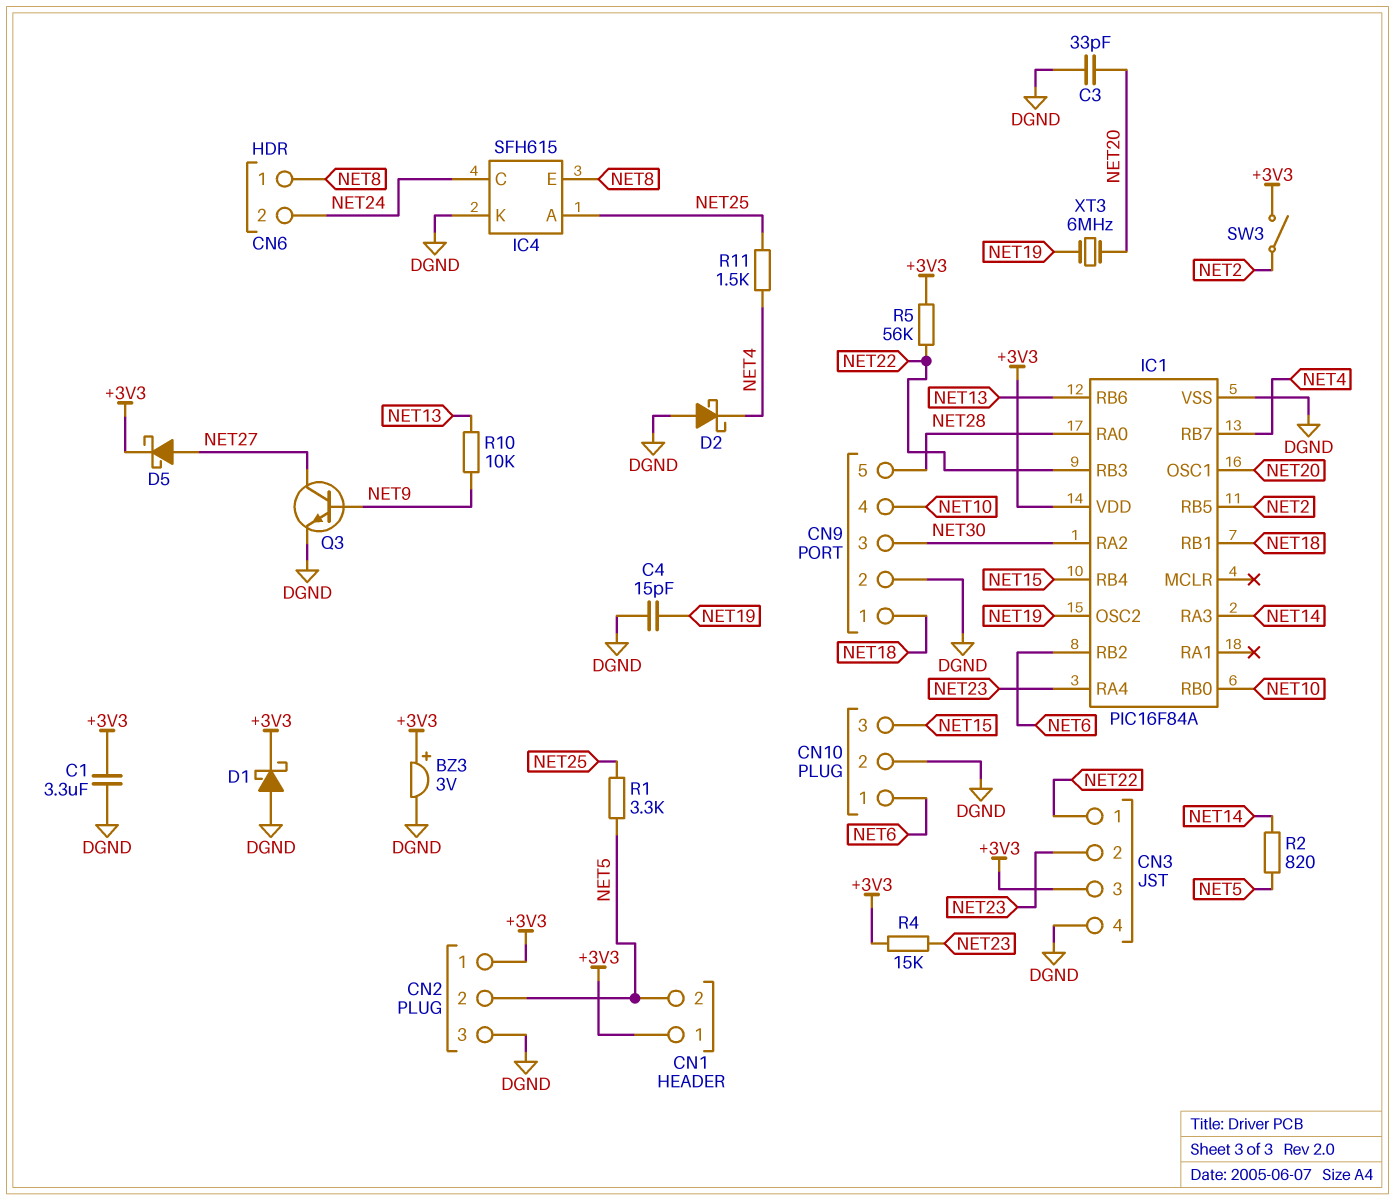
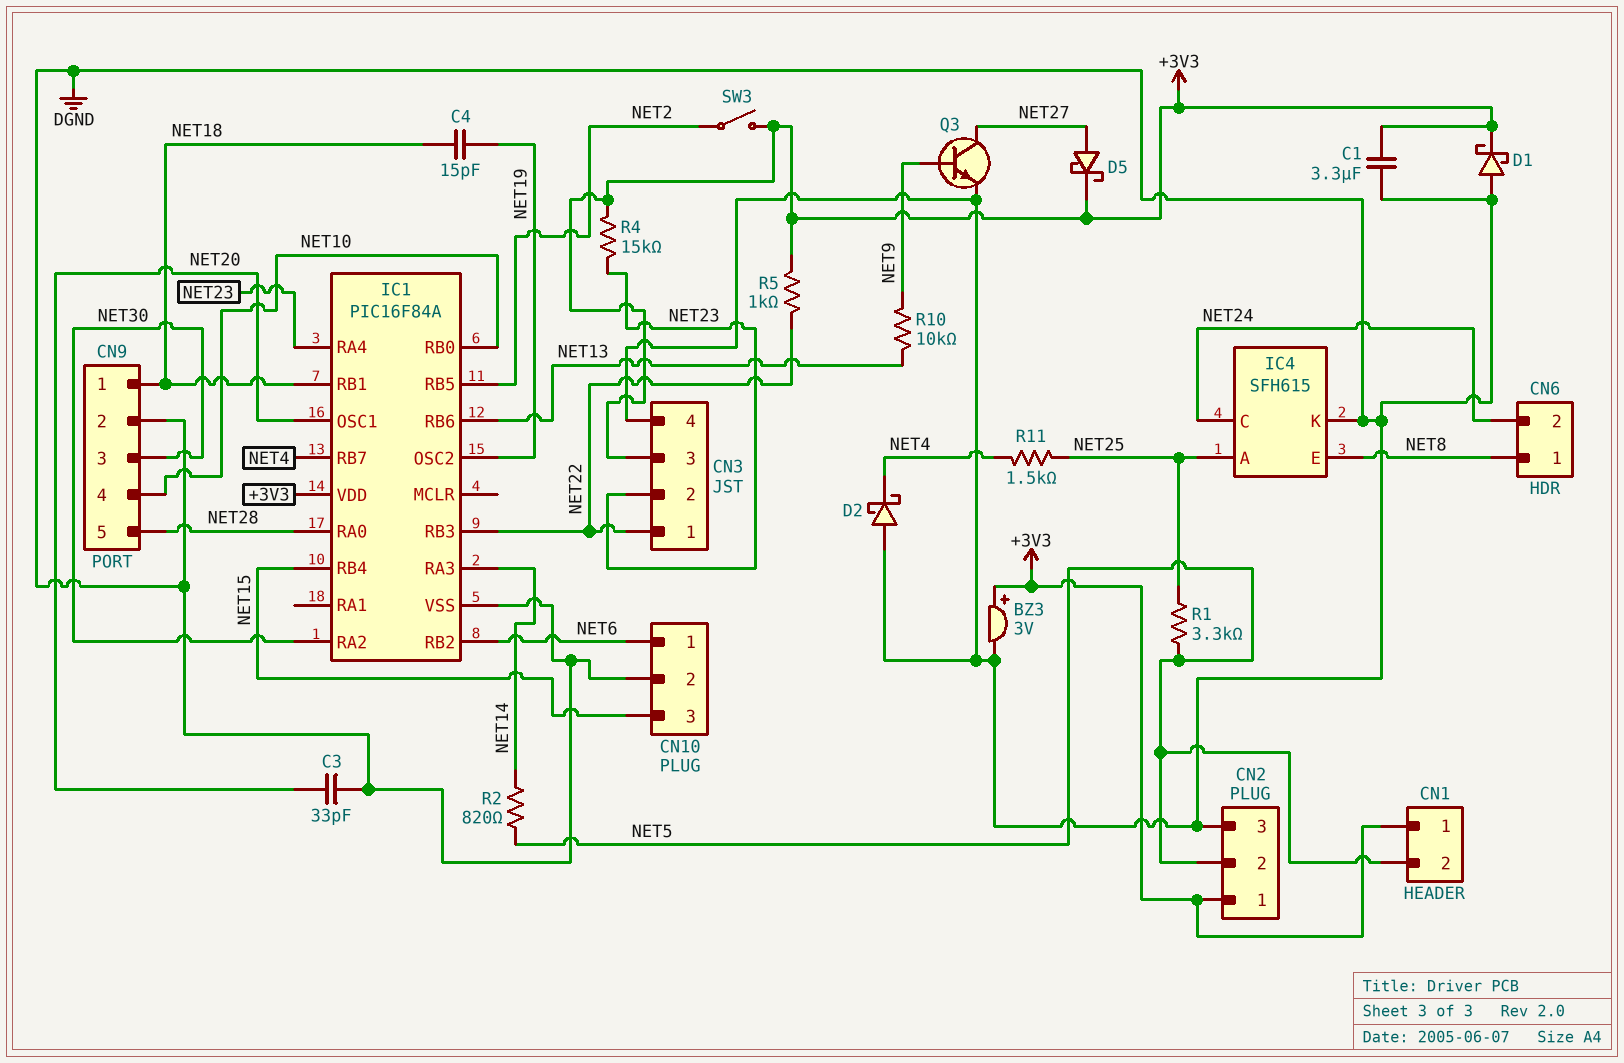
C4: 15pF (DGND, NET19) -> 15pF (NET18, NET19)
R5: 56k (+3V3, NET22) -> 1k (+3V3, NET22)
XT3: 6MHz (NET19, NET20) -> none

